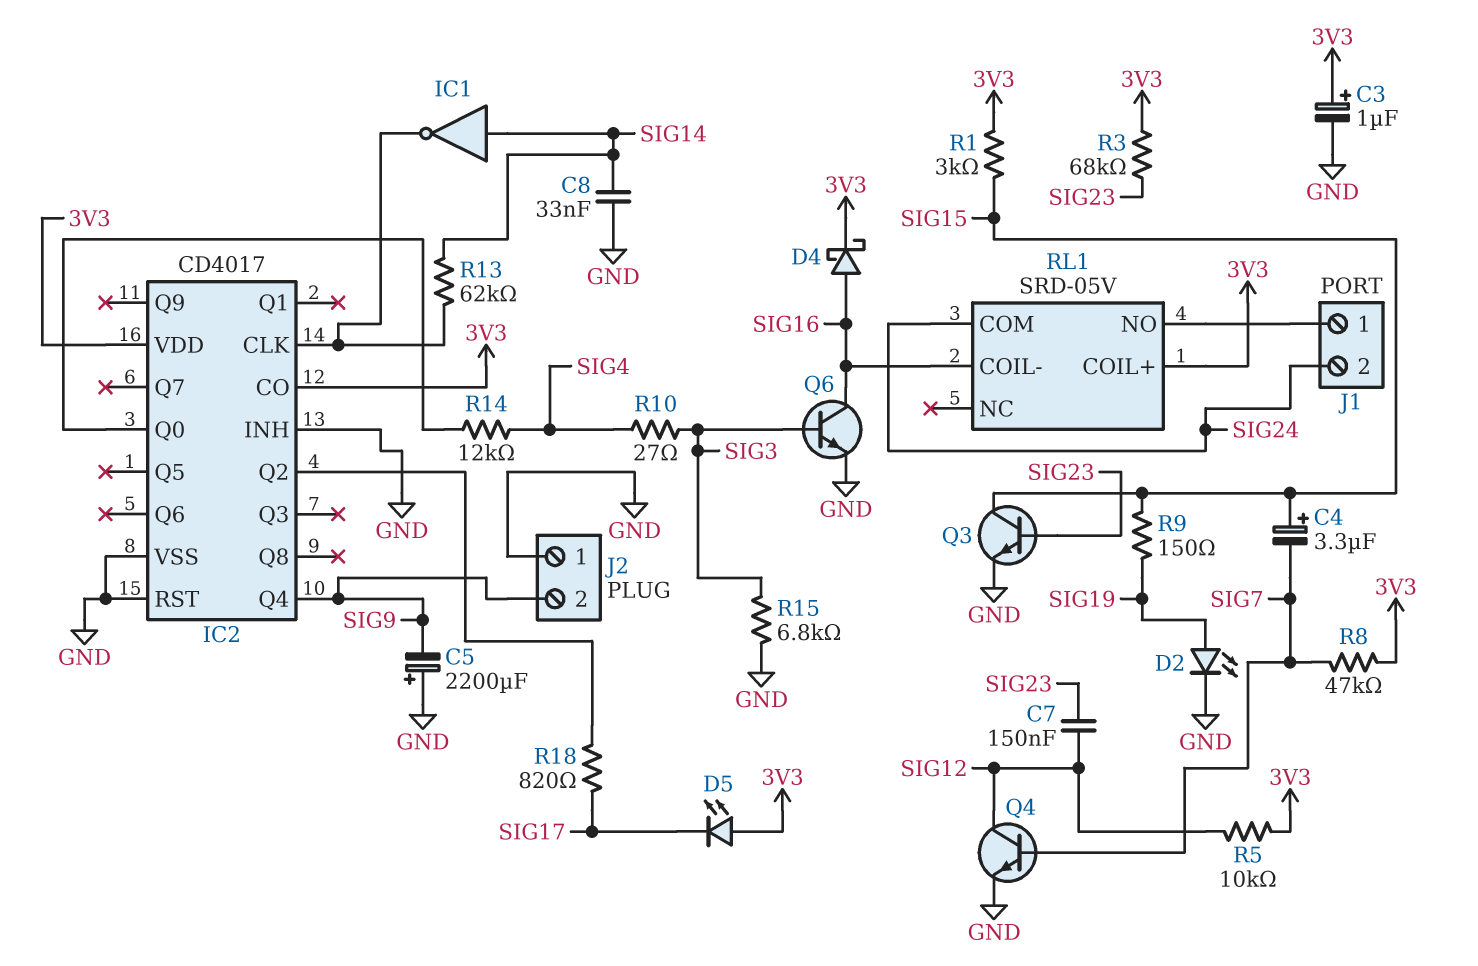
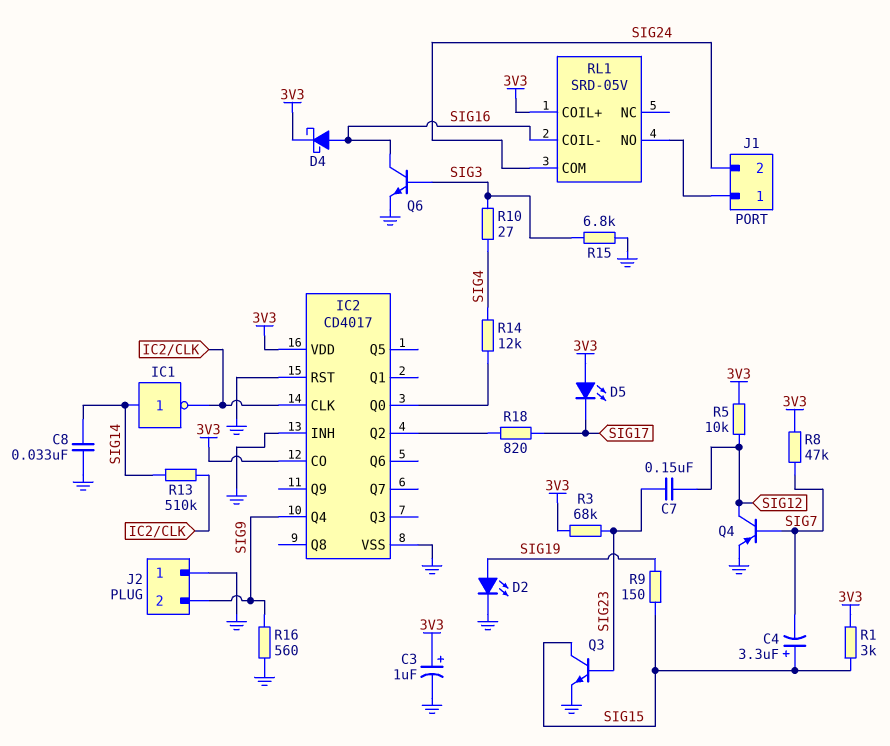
C5: 2200uF (plus GND, minus SIG9) -> none
Q4: NPN (B SIG7, C SIG12, E GND) -> PNP (B SIG7, C SIG12, E GND)
R13: 62k (IC2/CLK, SIG14) -> 510k (IC2/CLK, SIG14)
R16: none -> 560 (GND, SIG9)

